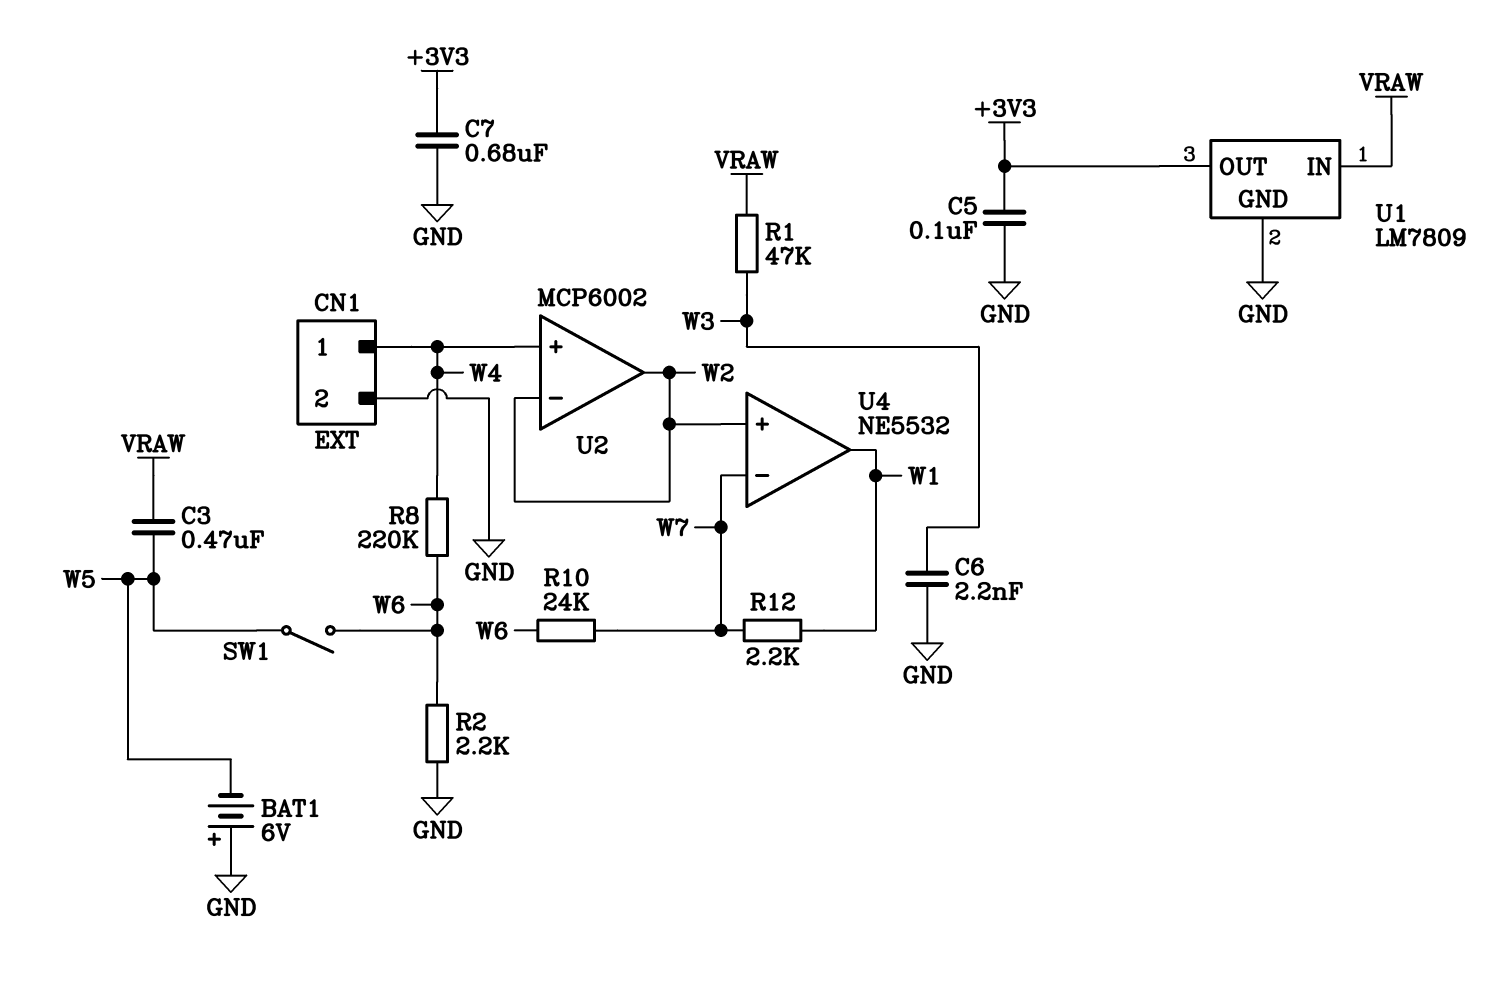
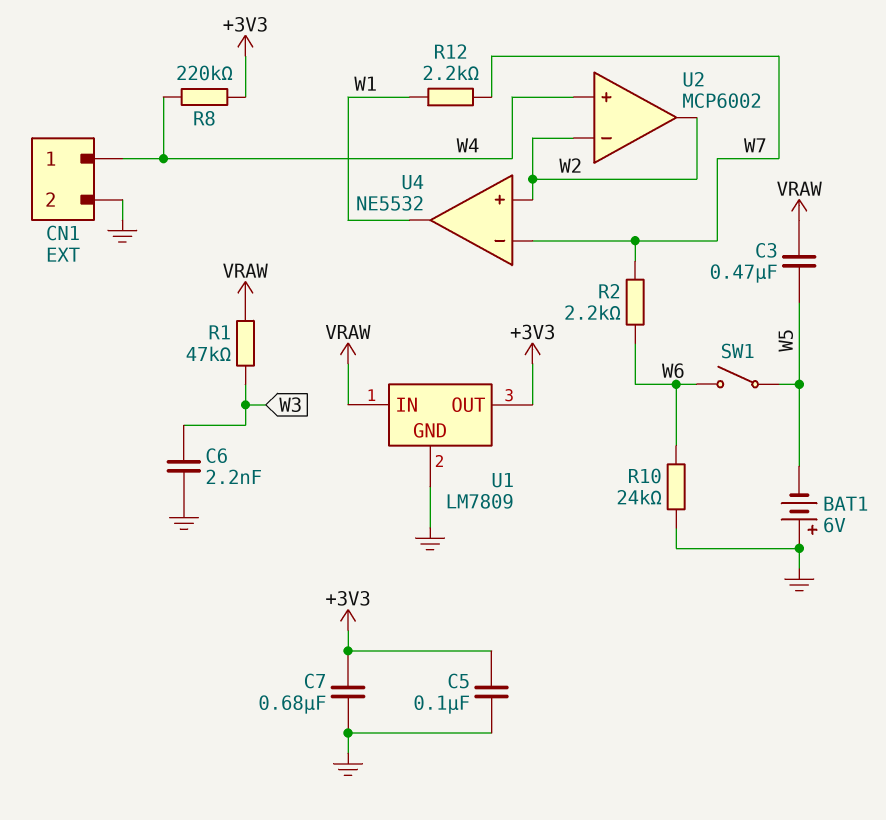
R2: 2.2k (GND, W6) -> 2.2k (W6, W7)
R8: 220k (W4, W6) -> 220k (+3V3, W4)
R10: 24k (W6, W7) -> 24k (GND, W6)

